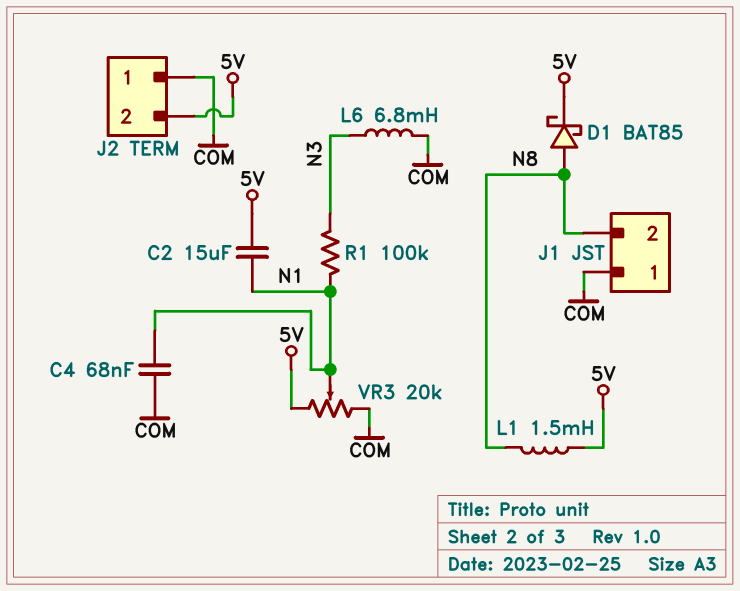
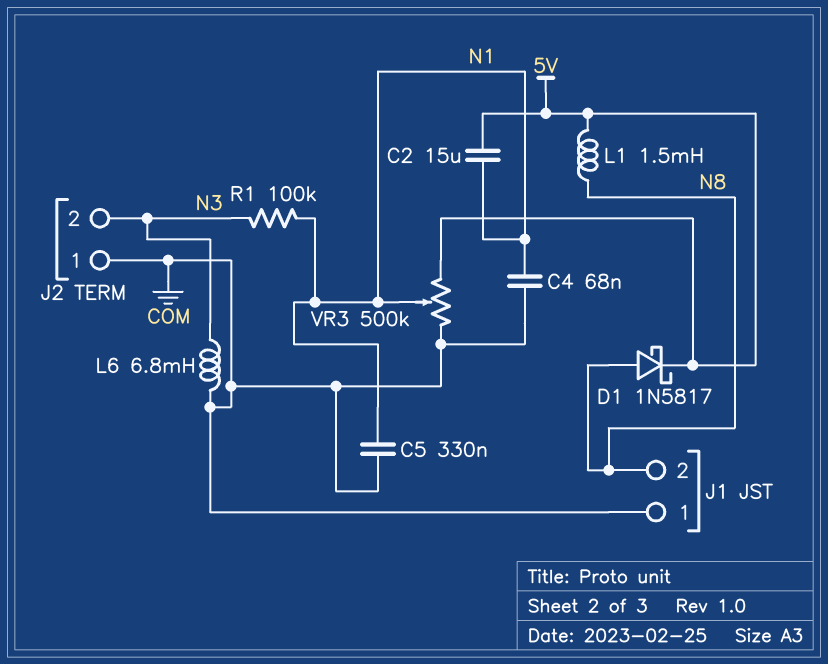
C5: none -> 330nF (COM, N1)
D1: schottky BAT85 (A N8, K 5V) -> schottky 1N5817 (A N8, K 5V)
J2 pin 2: 5V -> N3
VR3: 20k (5V, COM, wiper N1) -> 500k (5V, COM, wiper N1)

